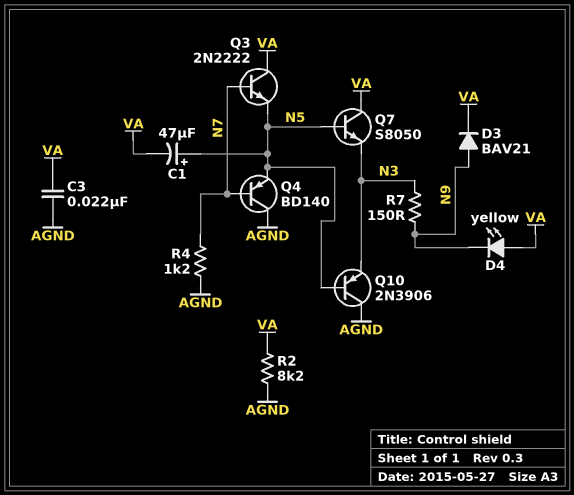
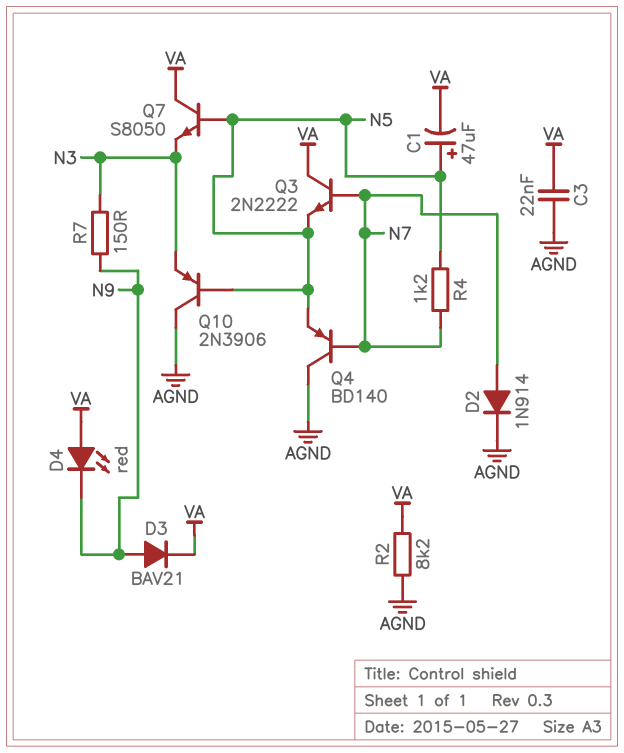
D2: none -> diode 1N914 (A N7, K AGND)
D4: LED yellow (A VA, K N9) -> LED red (A VA, K N9)
R4: 1.2k (AGND, N7) -> 1.2k (N5, N7)

